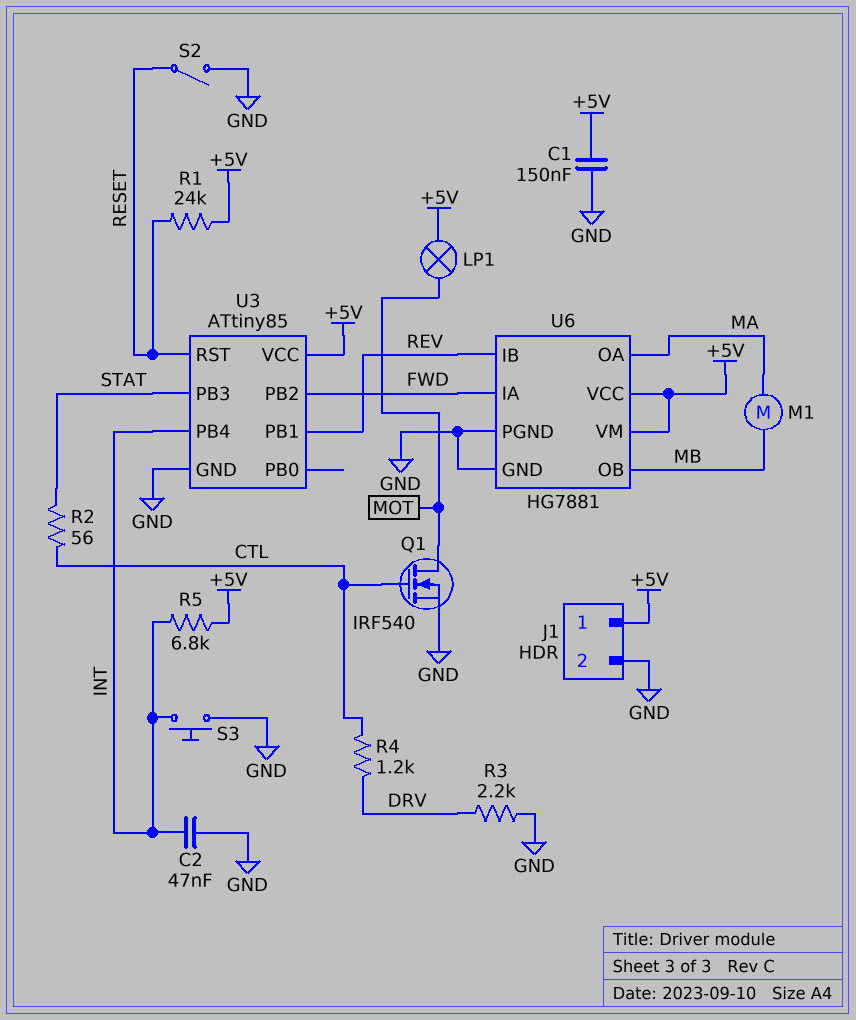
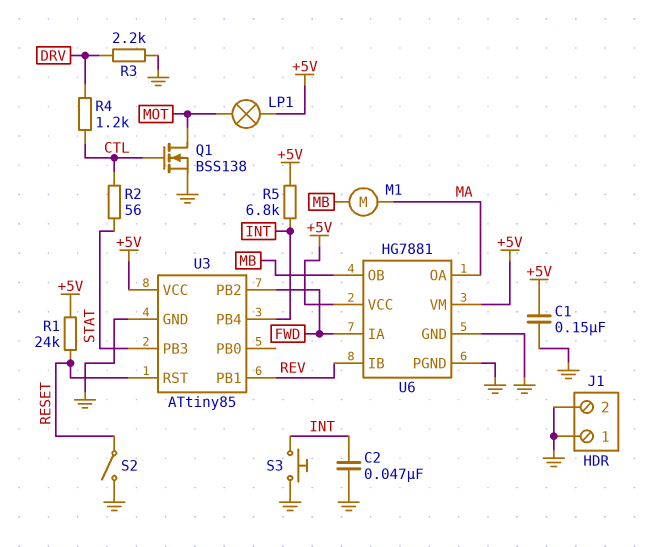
J1 pin 1: +5V -> GND
Q1: NMOS IRF540 (G CTL, D MOT, S GND) -> NMOS BSS138 (G CTL, D MOT, S GND)

